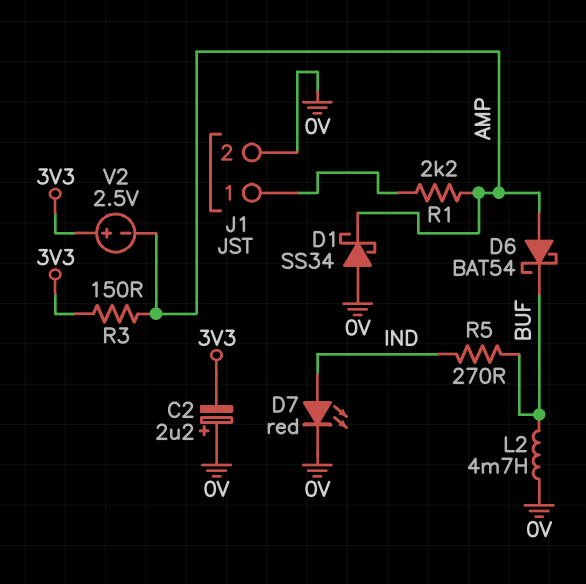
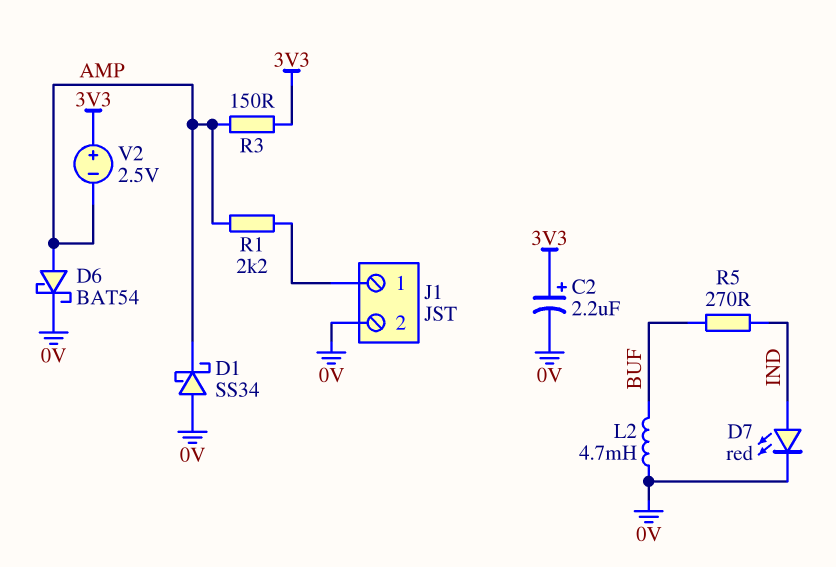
C2: 2.2uF (plus 0V, minus 3V3) -> 2.2uF (plus 3V3, minus 0V)
D6: schottky BAT54 (A AMP, K BUF) -> schottky BAT54 (A AMP, K 0V)

